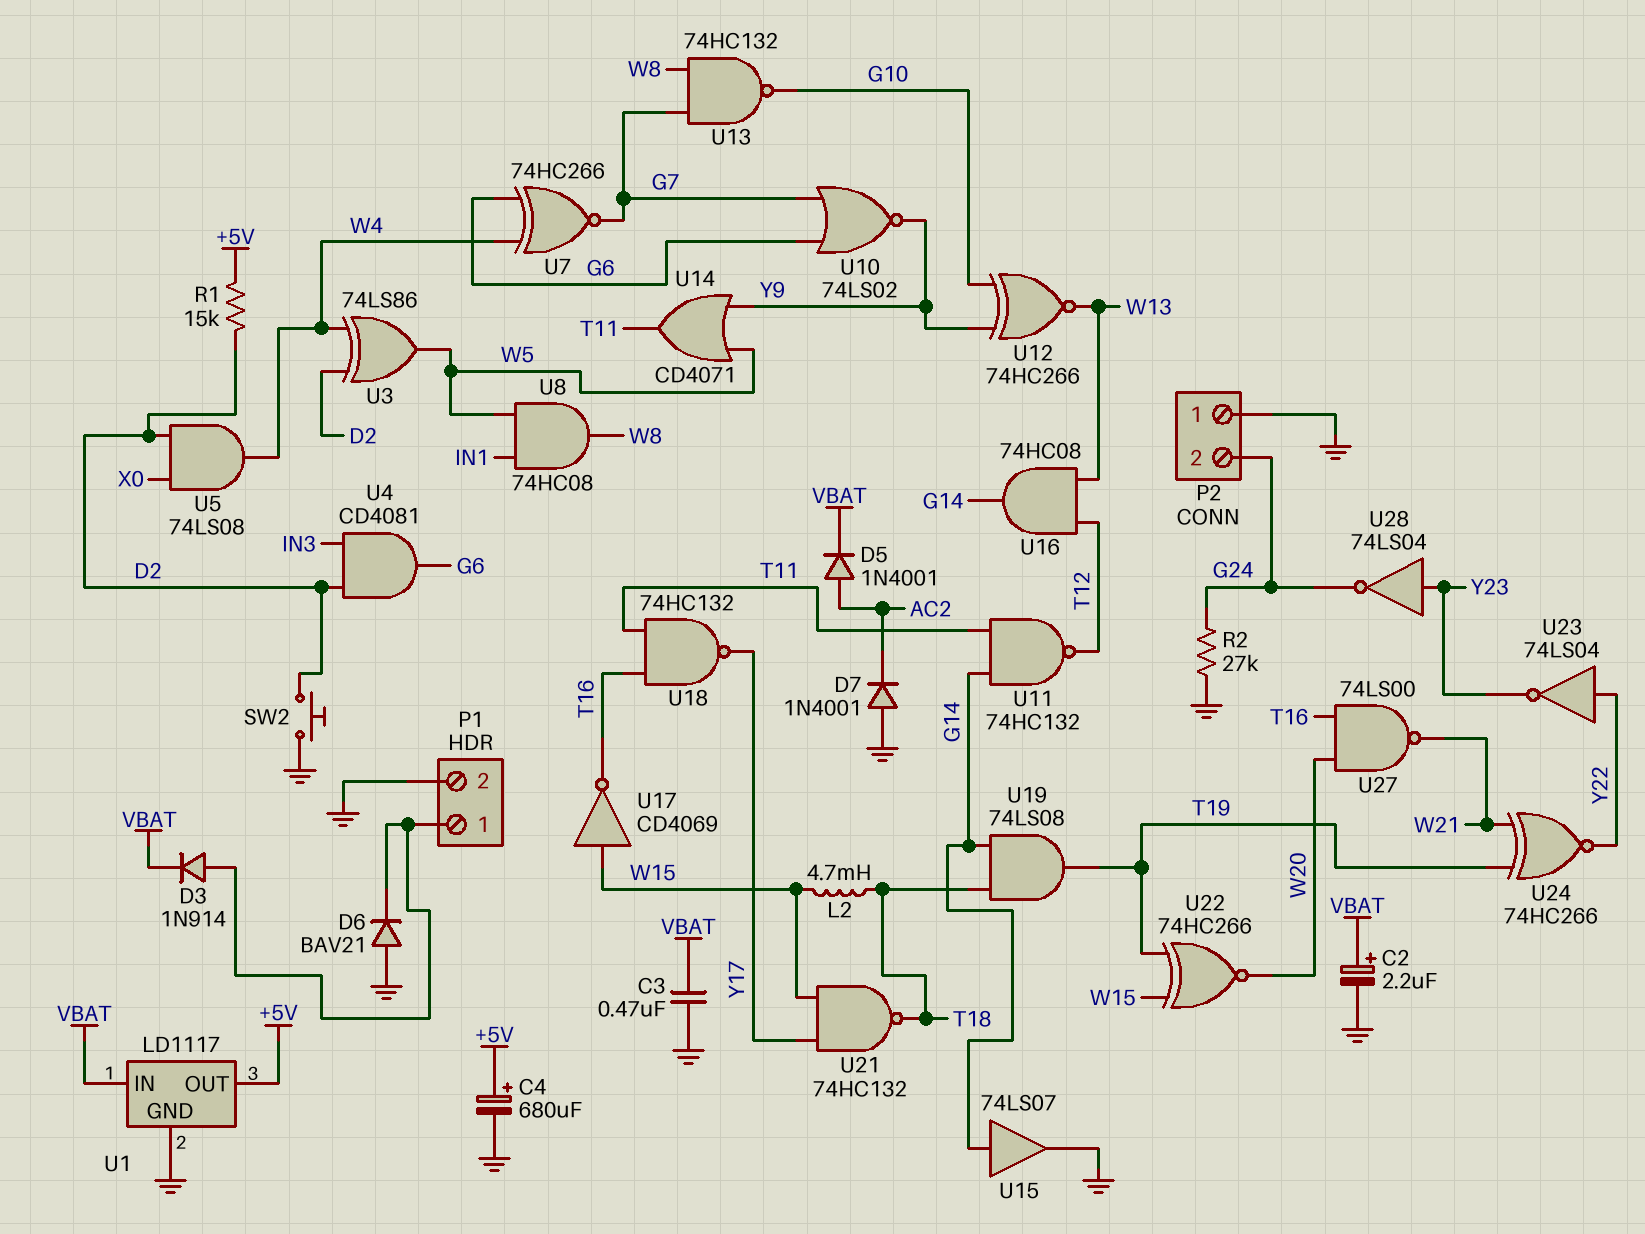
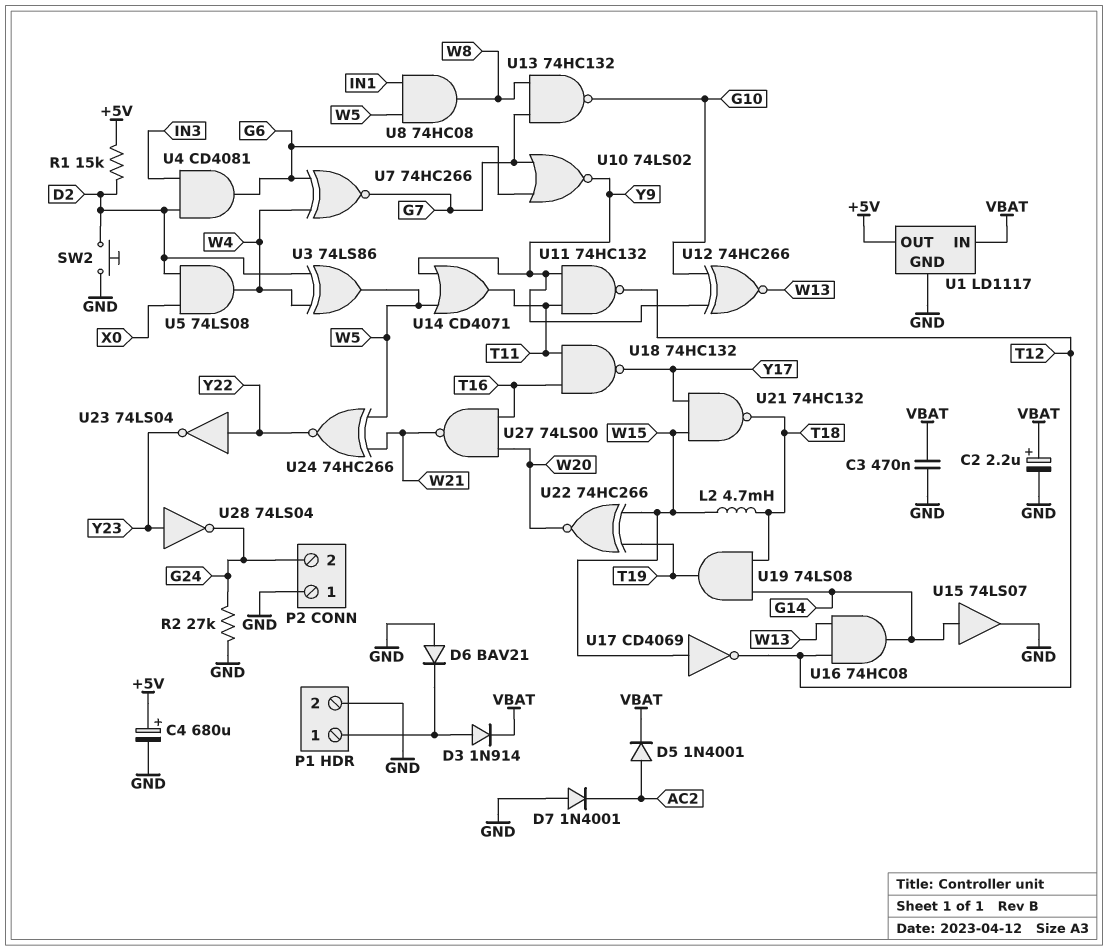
U11: NAND 74HC132 (in G14, in T11, out T12) -> NAND 74HC132 (in T11, in Y9, out T12)
U17: NOT CD4069 (in W15, out T16) -> NOT CD4069 (in W15, out T12)
U24: XNOR 74HC266 (in T19, in W21, out Y22) -> XNOR 74HC266 (in W5, in W21, out Y22)

